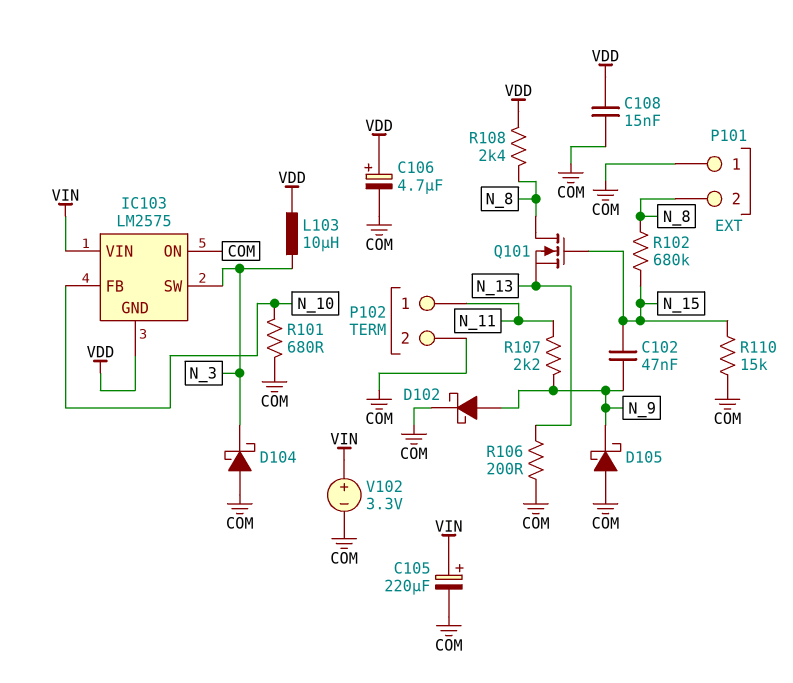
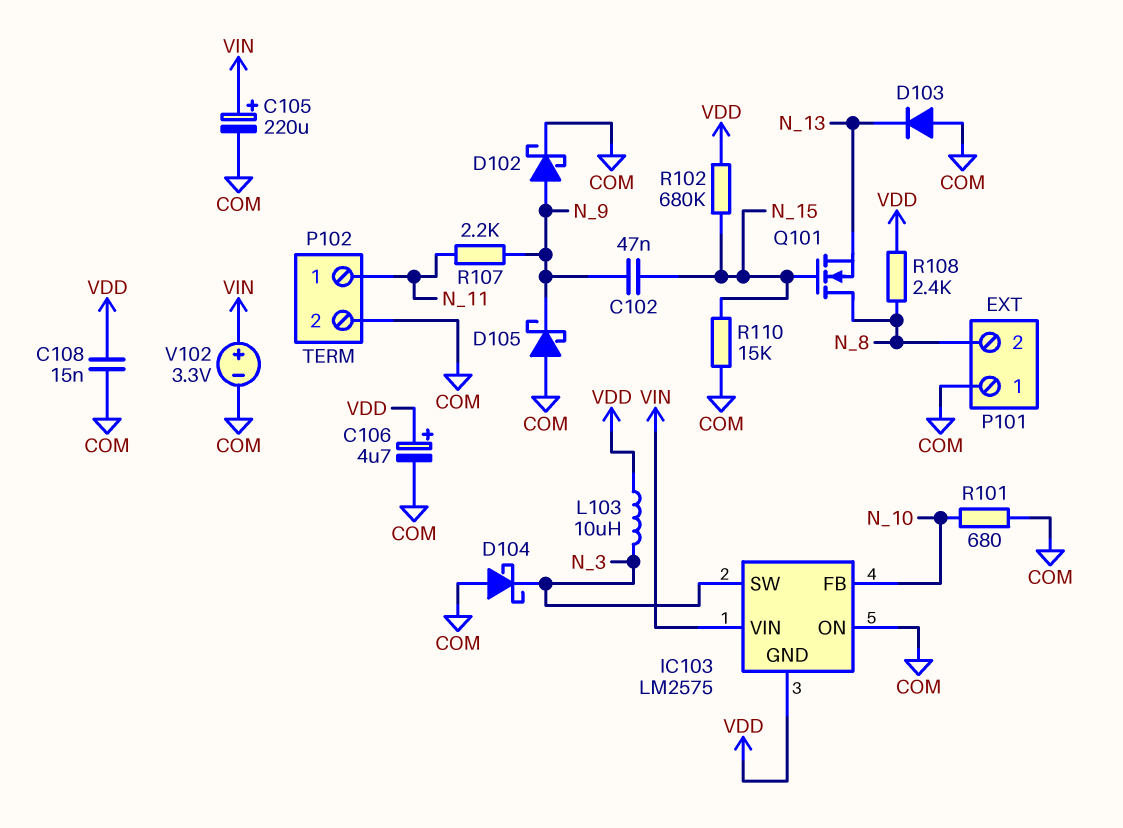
D103: none -> diode (A COM, K N_13)
R102: 680k (N_8, N_15) -> 680k (N_15, VDD)
R106: 200 (COM, N_13) -> none

